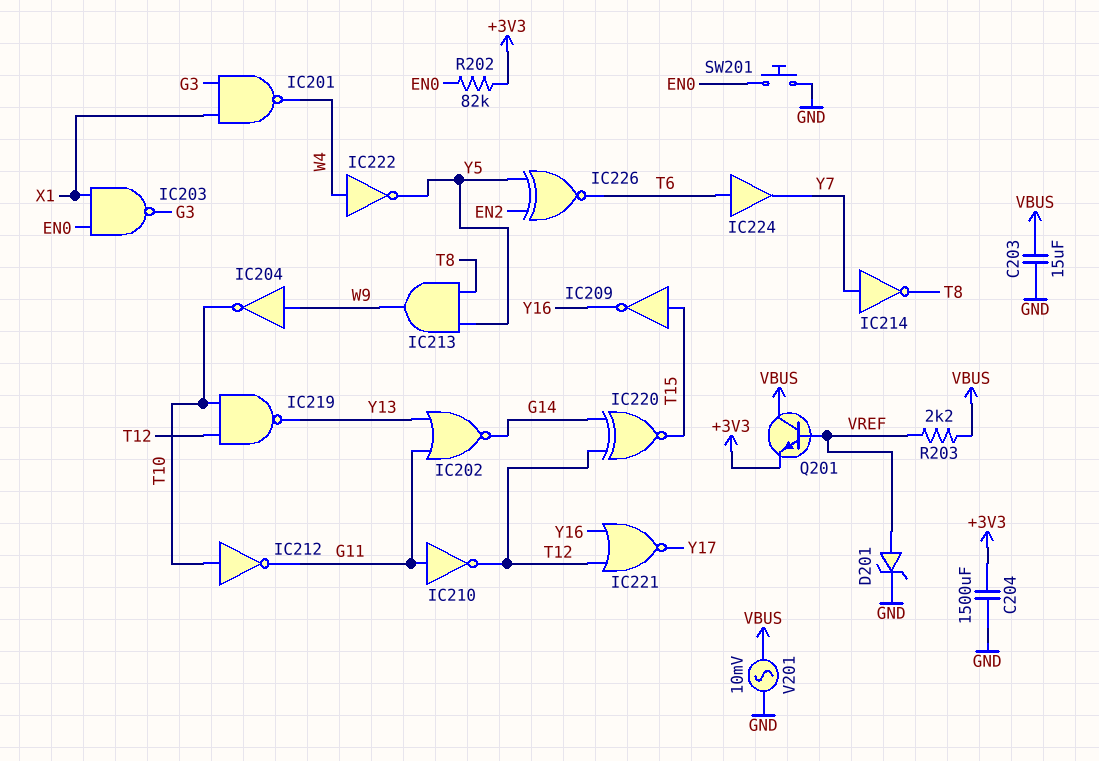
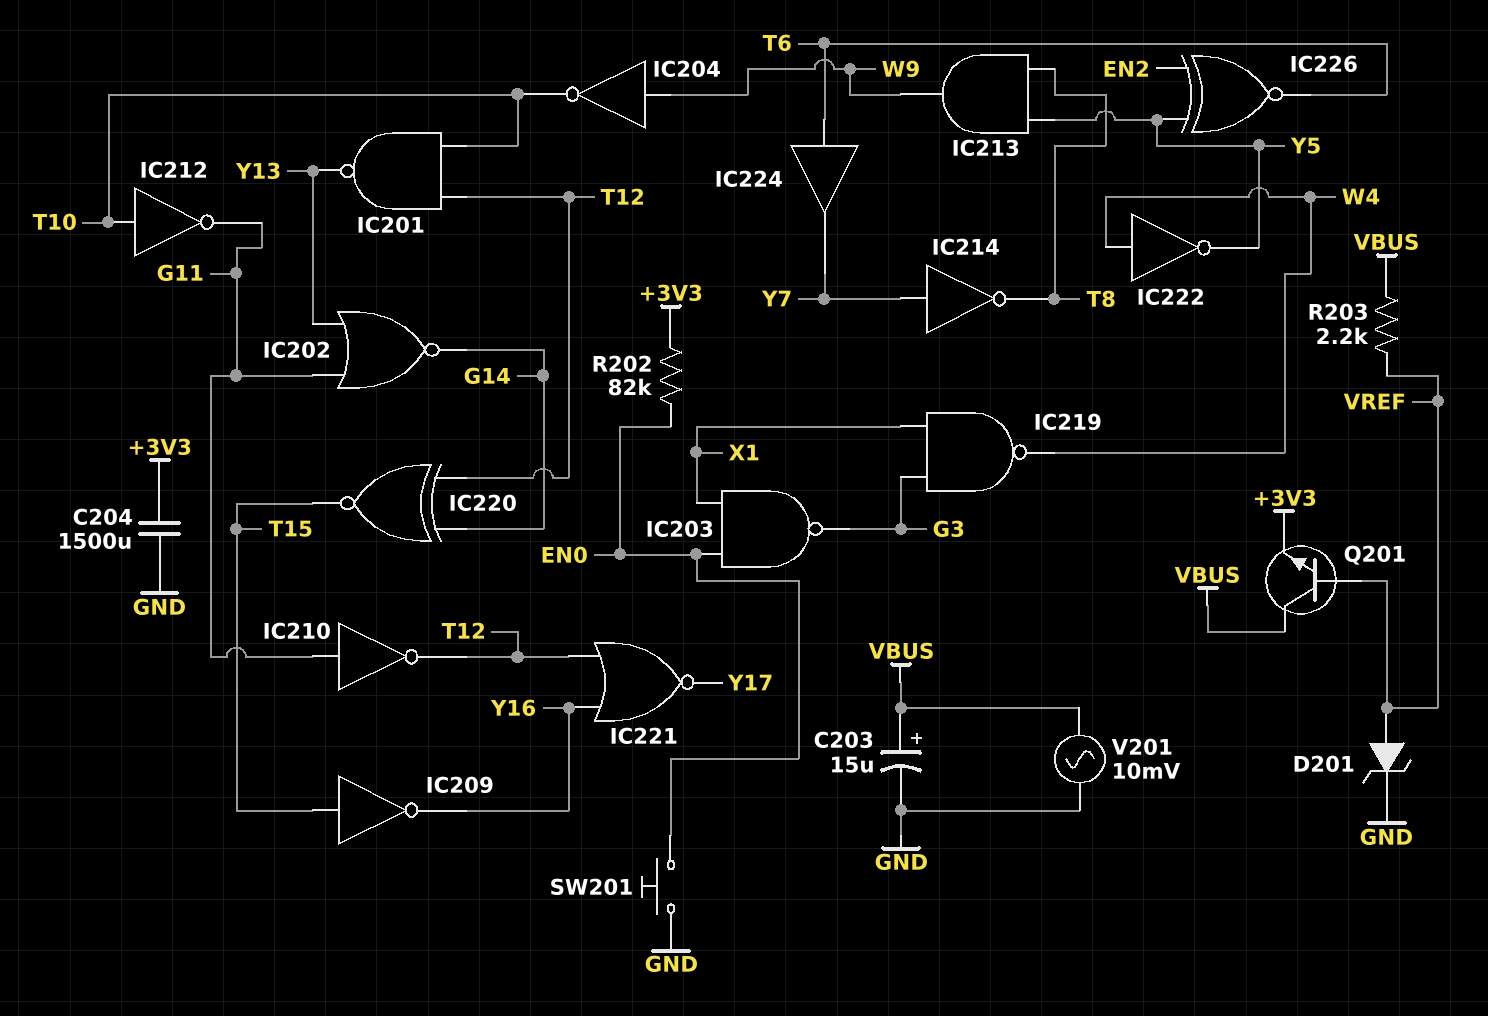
C203: 15uF (GND, VBUS) -> 15uF (plus VBUS, minus GND)
IC201: NAND (in G3, in X1, out W4) -> NAND (in T10, in T12, out Y13)
IC219: NAND (in T10, in T12, out Y13) -> NAND (in G3, in X1, out W4)

